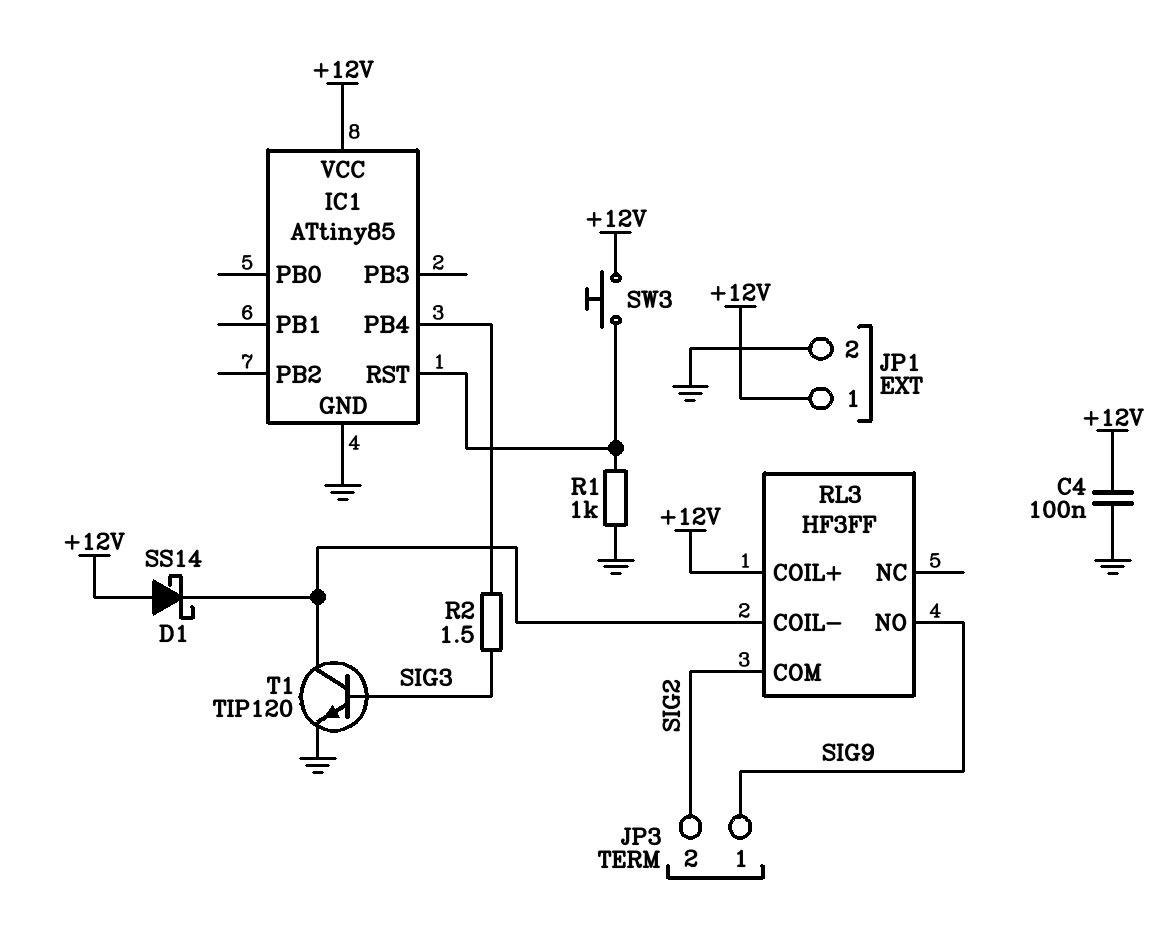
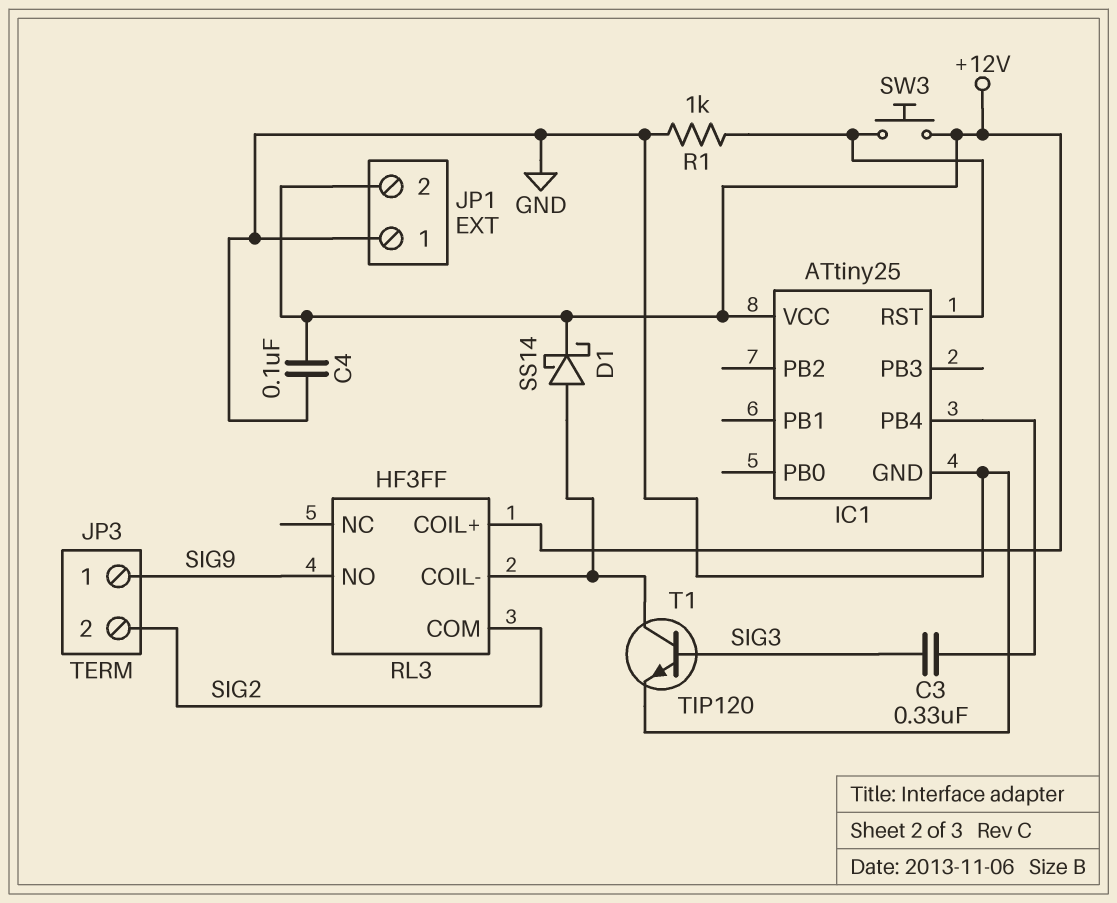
C3: none -> 330nF (IC1/PB4, SIG3)
D1: schottky SS14 (A +12V, K RL3/COIL-) -> schottky SS14 (A RL3/COIL-, K +12V)
IC1: ATtiny85 -> ATtiny25
JP1 pin 1: +12V -> GND
JP1 pin 2: GND -> +12V
R2: 1.5 (IC1/PB4, SIG3) -> none

